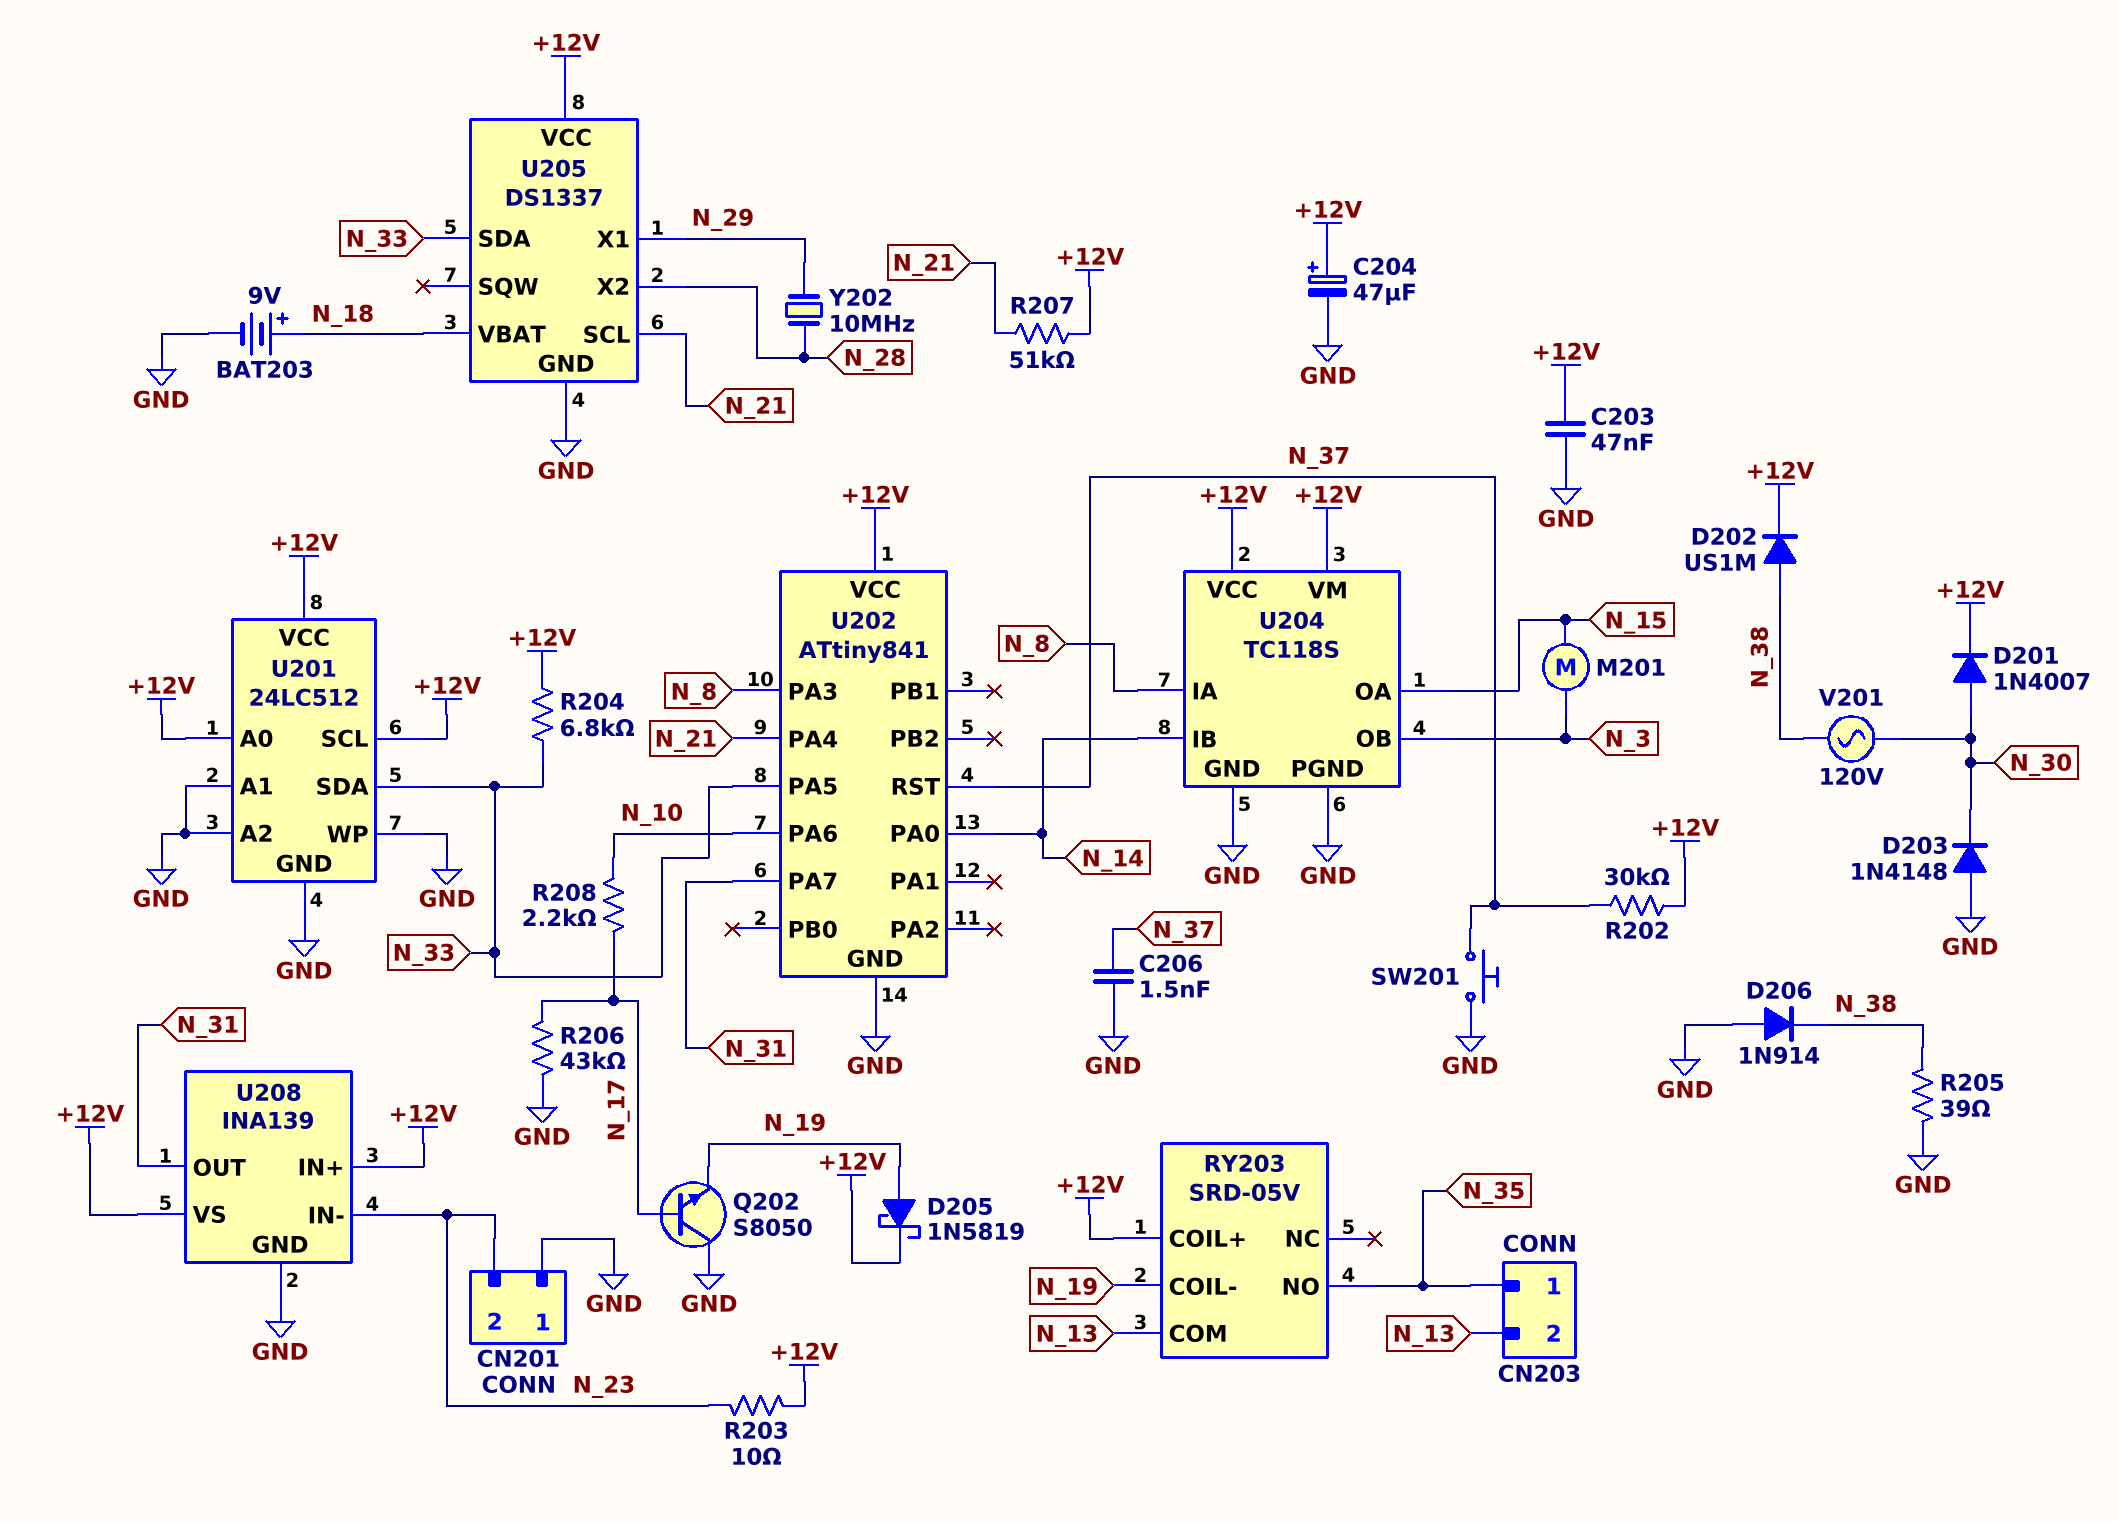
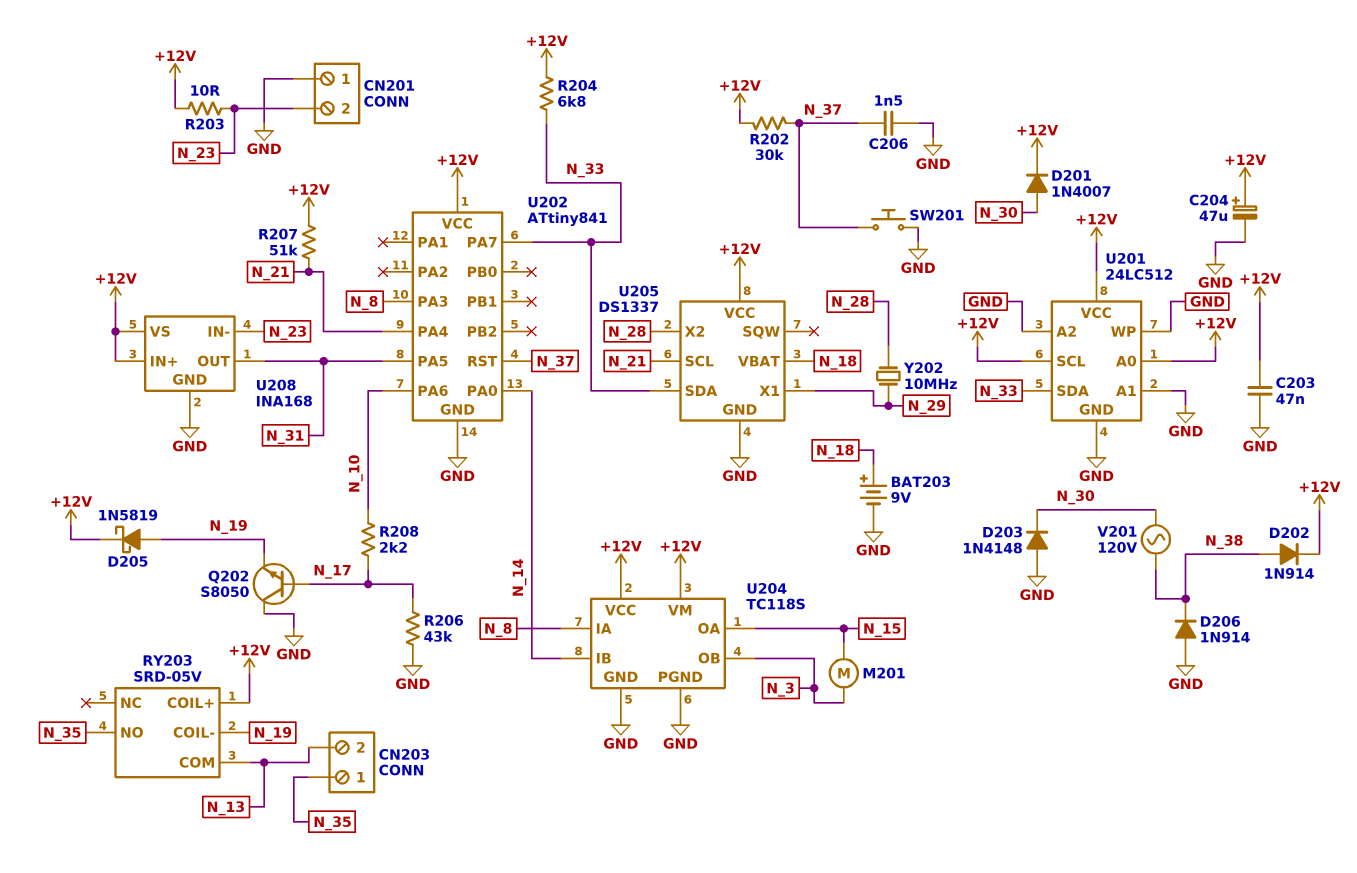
D202: diode US1M (A N_38, K +12V) -> diode 1N914 (A N_38, K +12V)
R205: 39 (GND, N_38) -> none
U202 pin PA5: N_33 -> N_31
U202 pin PA7: N_31 -> N_33
U208: INA139 -> INA168

